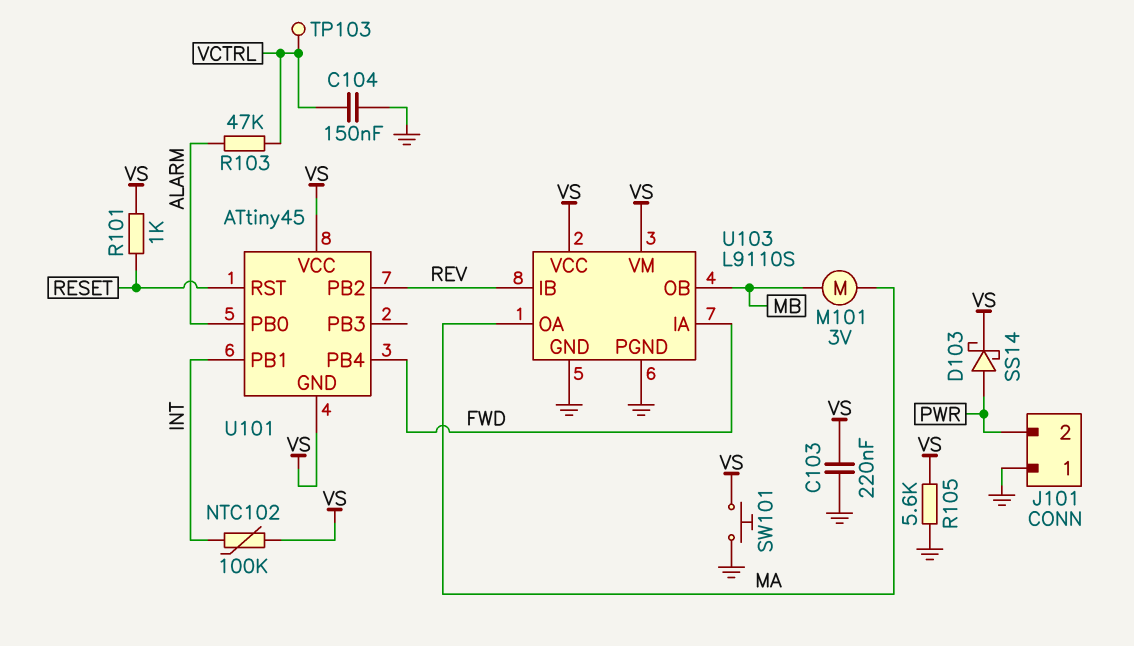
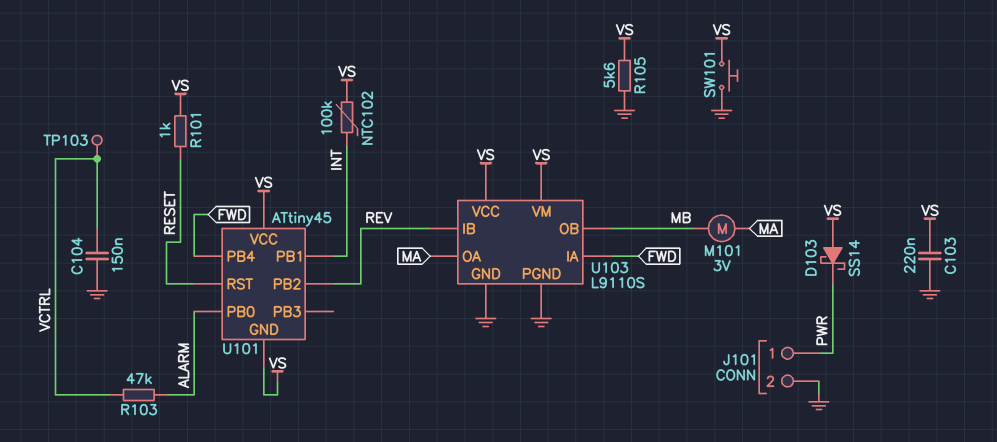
D103: schottky SS14 (A PWR, K VS) -> schottky SS14 (A VS, K PWR)
J101 pin 1: GND -> PWR
J101 pin 2: PWR -> GND

